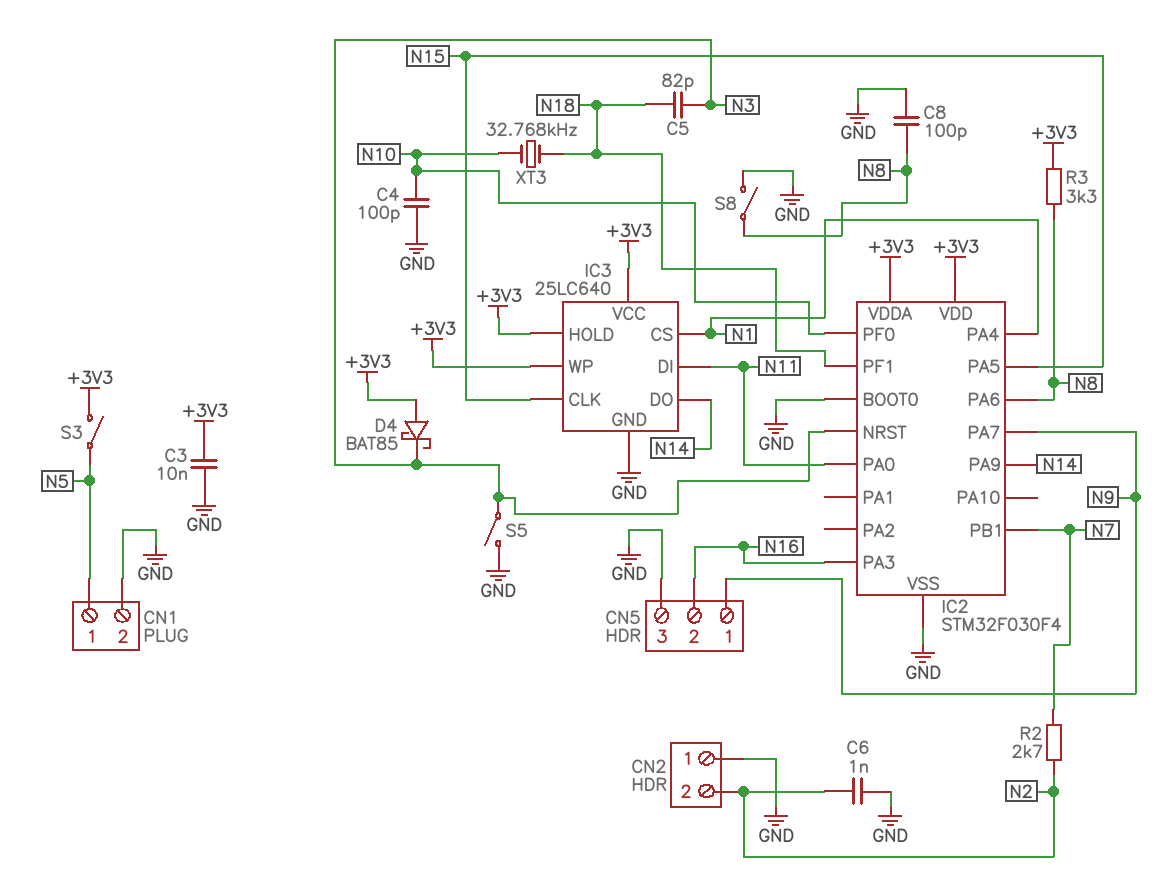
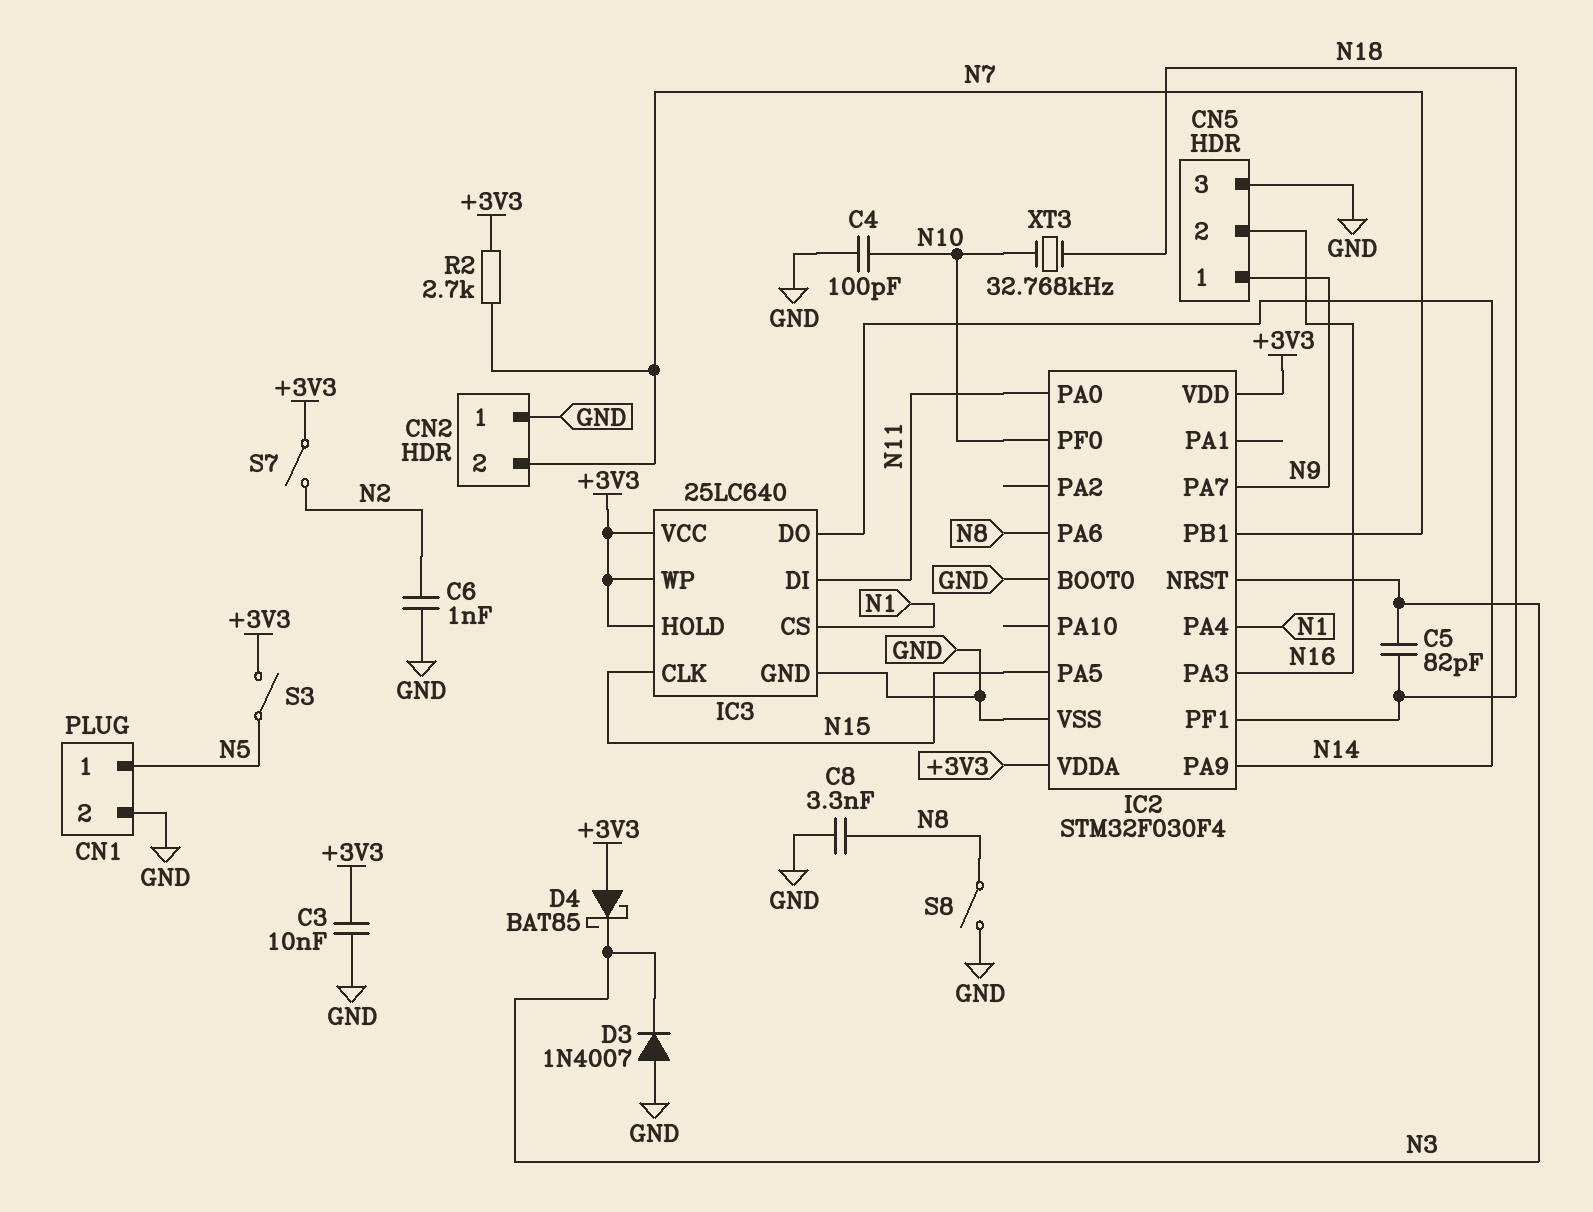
C8: 100pF (GND, N8) -> 3.3nF (GND, N8)
CN2 pin 2: N2 -> N7
D3: none -> diode 1N4007 (A GND, K N3)
R2: 2.7k (N2, N7) -> 2.7k (+3V3, N7)
R3: 3.3k (+3V3, N8) -> none
S5: switch (GND, N3) -> none
S7: none -> switch (+3V3, N2)

